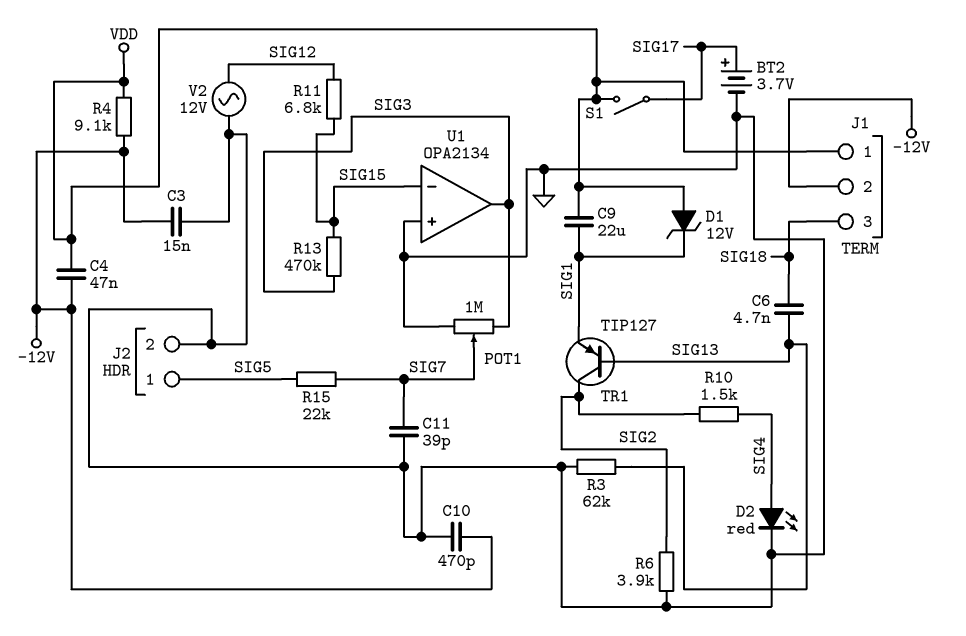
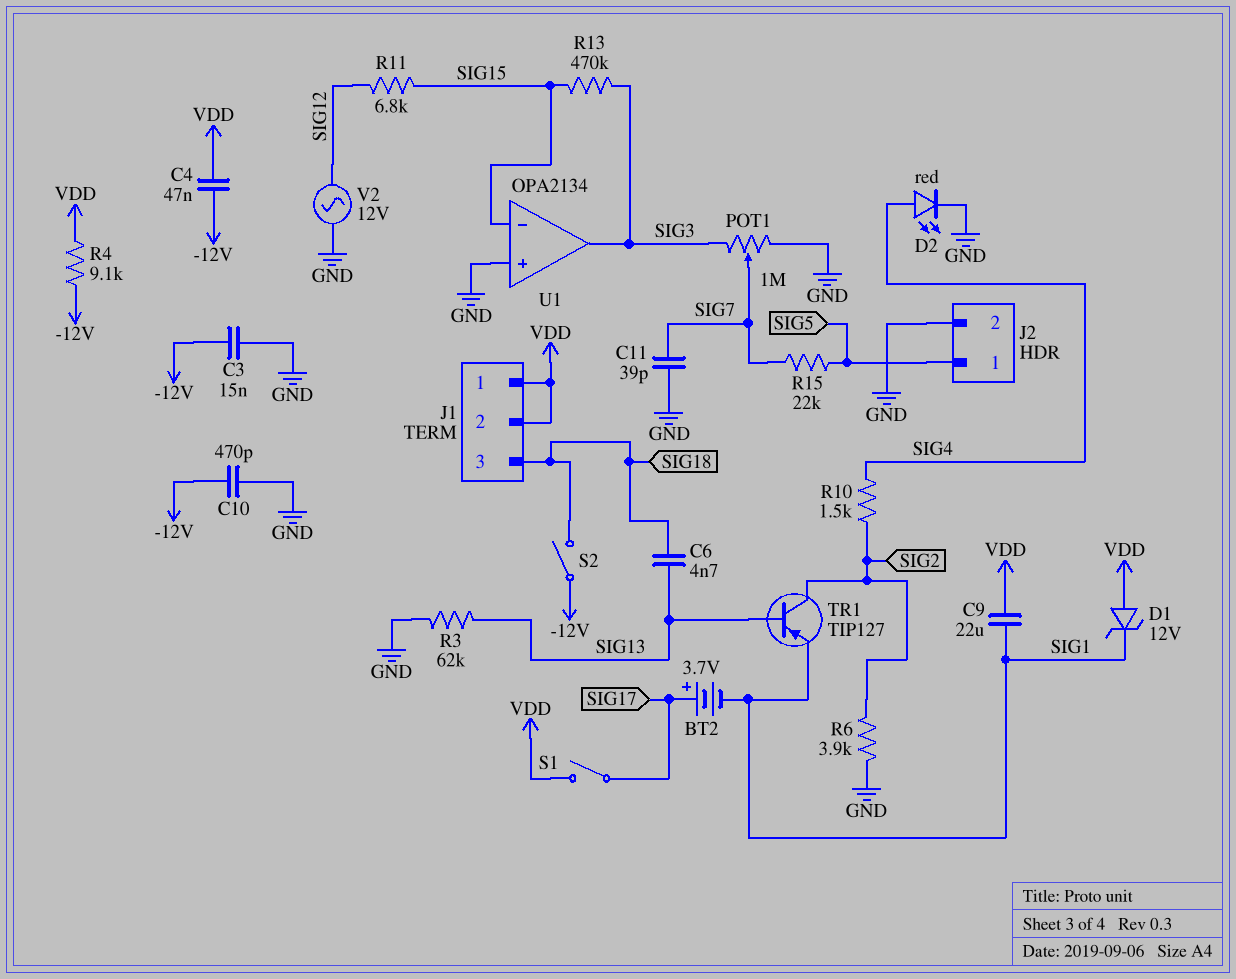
BT2: 3.7V (plus SIG17, minus GND) -> 3.7V (plus SIG17, minus SIG1)
J1 pin 2: -12V -> VDD
S2: none -> switch (-12V, SIG18)

